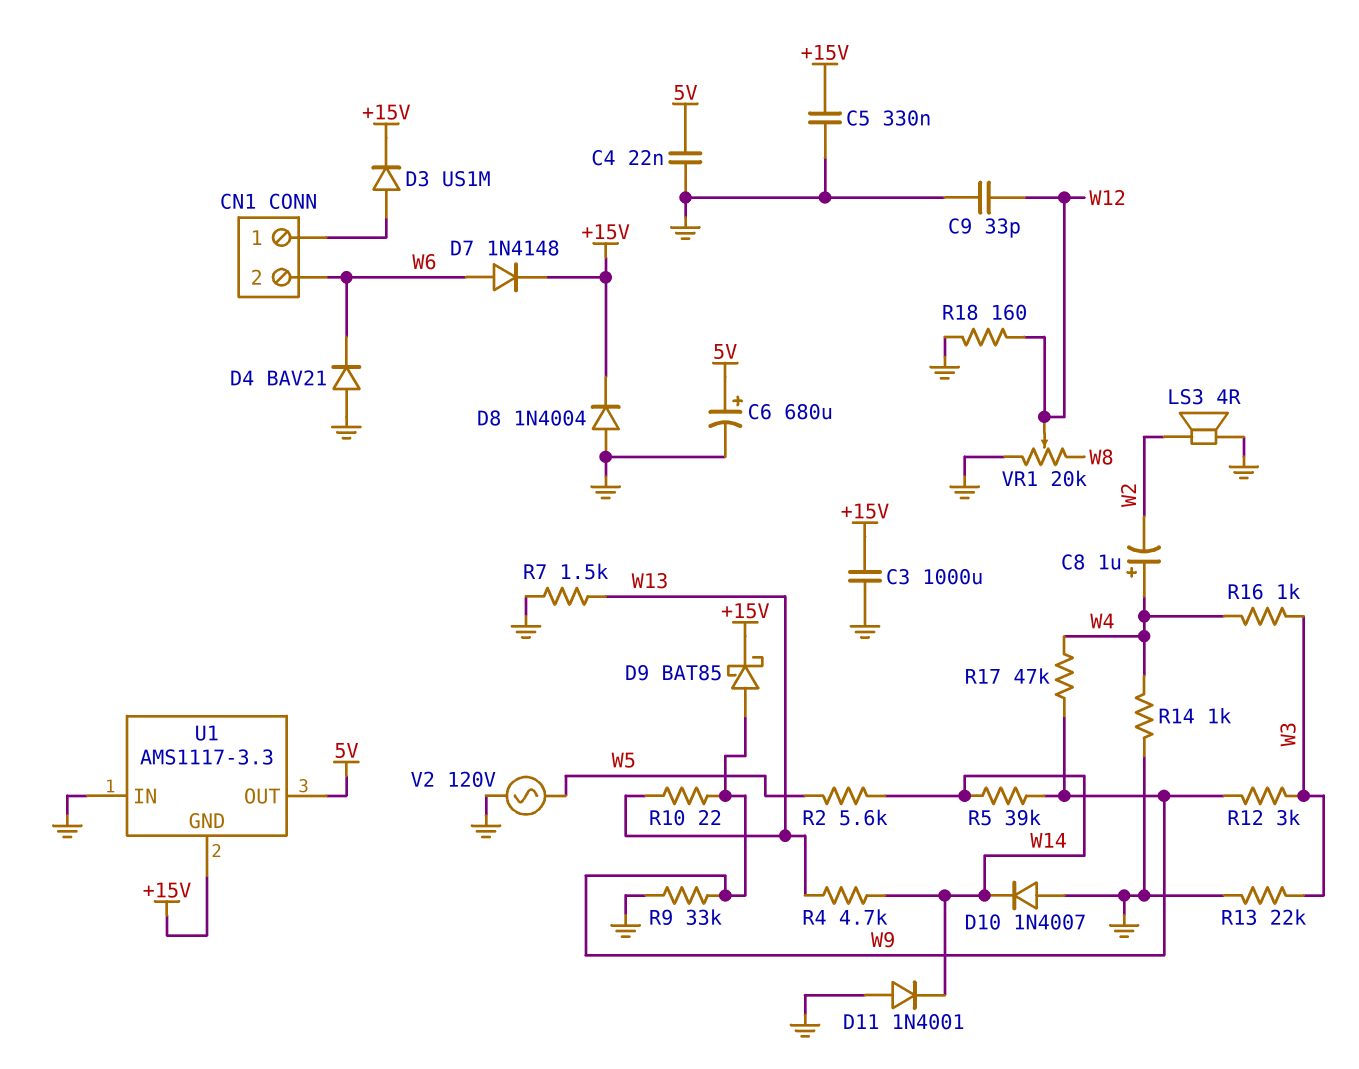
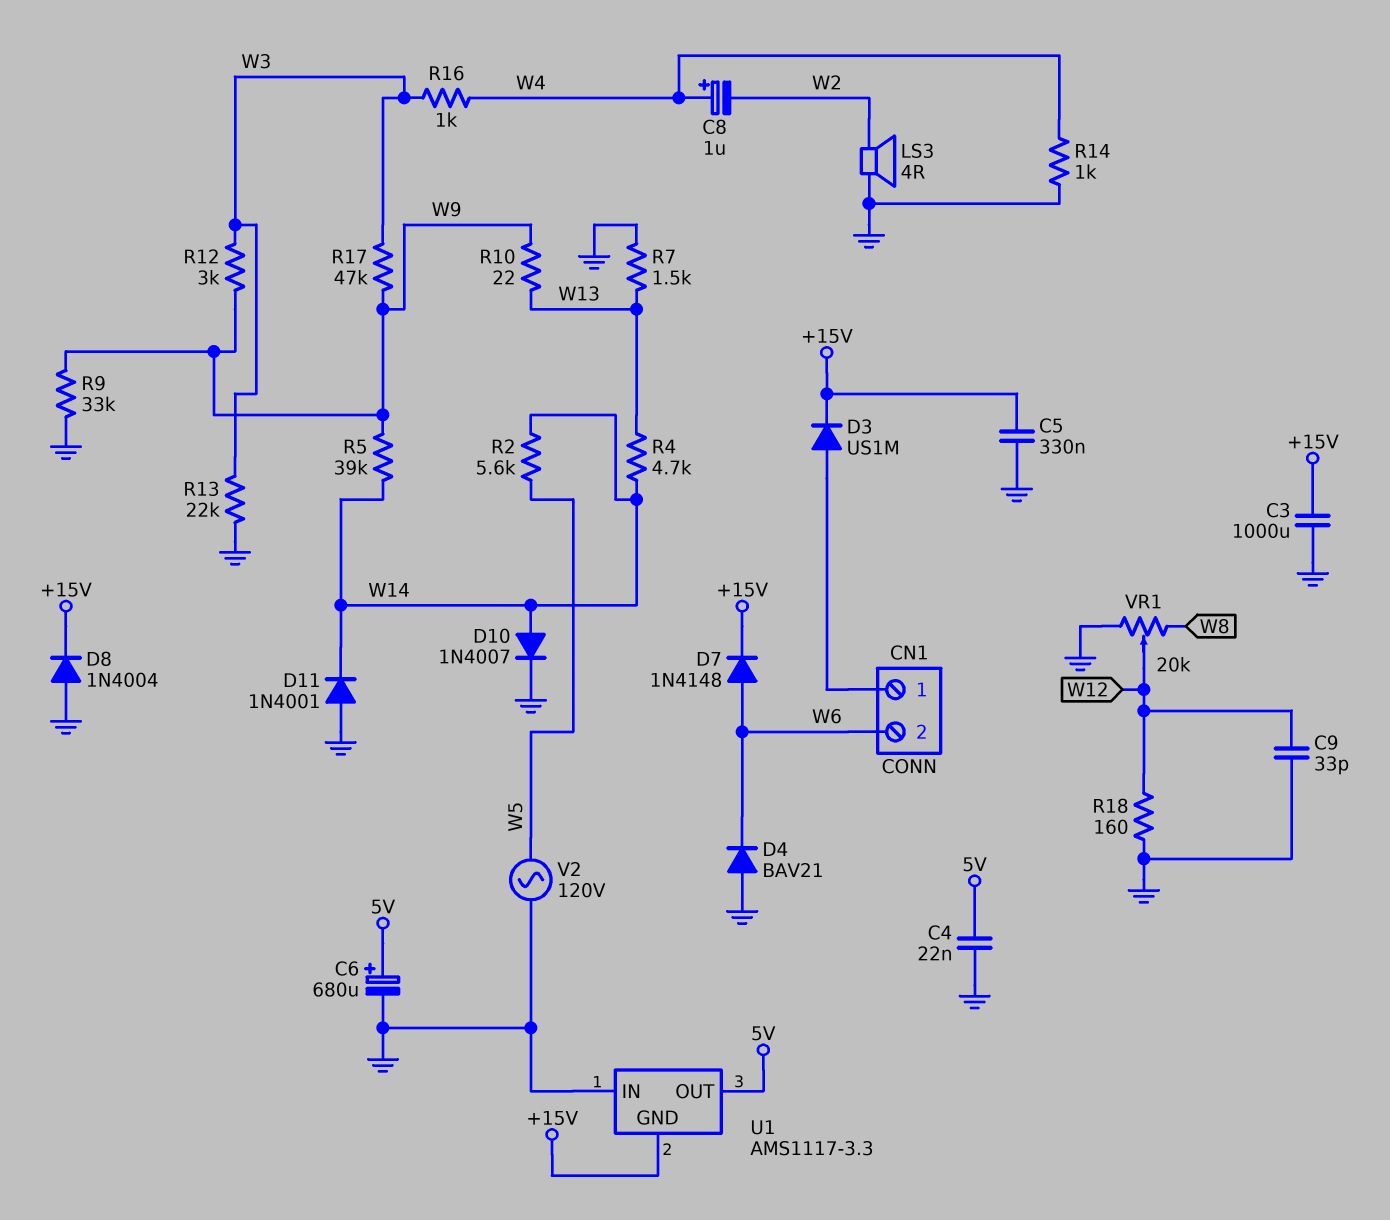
D9: schottky BAT85 (A W9, K +15V) -> none
D10: diode 1N4007 (A GND, K W14) -> diode 1N4007 (A W14, K GND)
R17: 47k (W4, W9) -> 47k (W3, W9)

